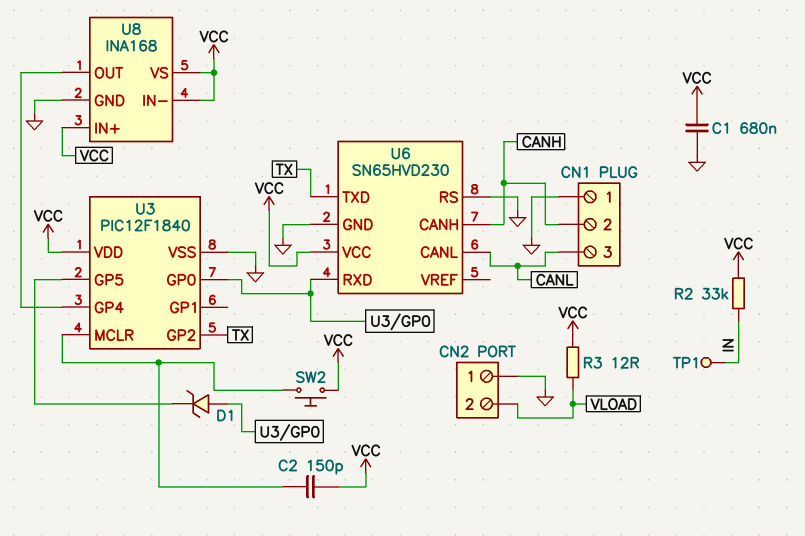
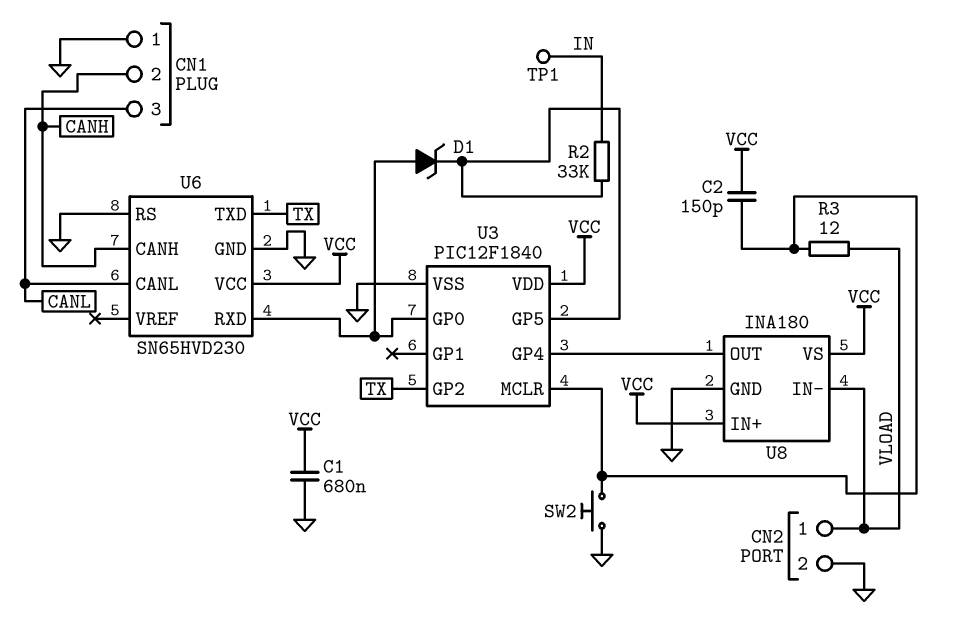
CN2 pin 1: GND -> VLOAD
CN2 pin 2: VLOAD -> GND
R2: 33k (IN, VCC) -> 33k (IN, U3/GP5)
R3: 12 (VCC, VLOAD) -> 12 (U3/MCLR, VLOAD)
SW2: button (U3/MCLR, VCC) -> button (GND, U3/MCLR)
U8: INA168 -> INA180
U8 pin IN-: VCC -> VLOAD

